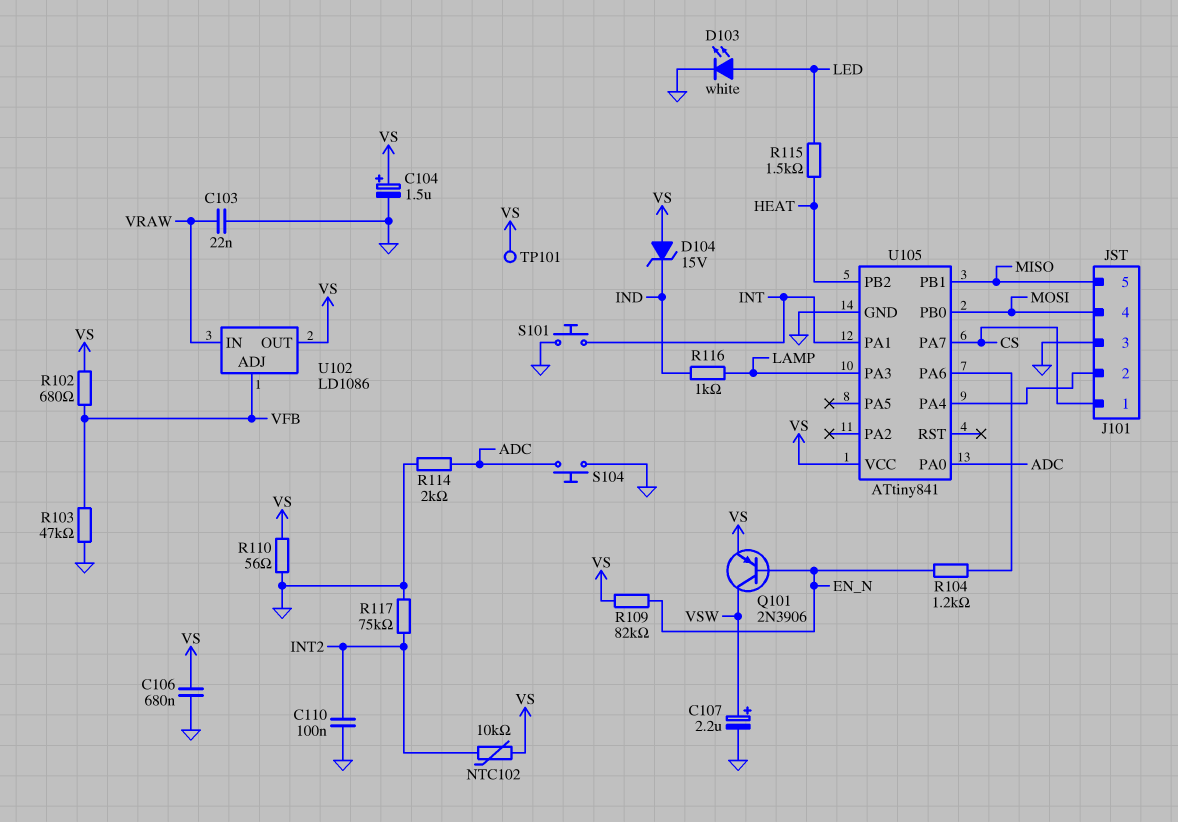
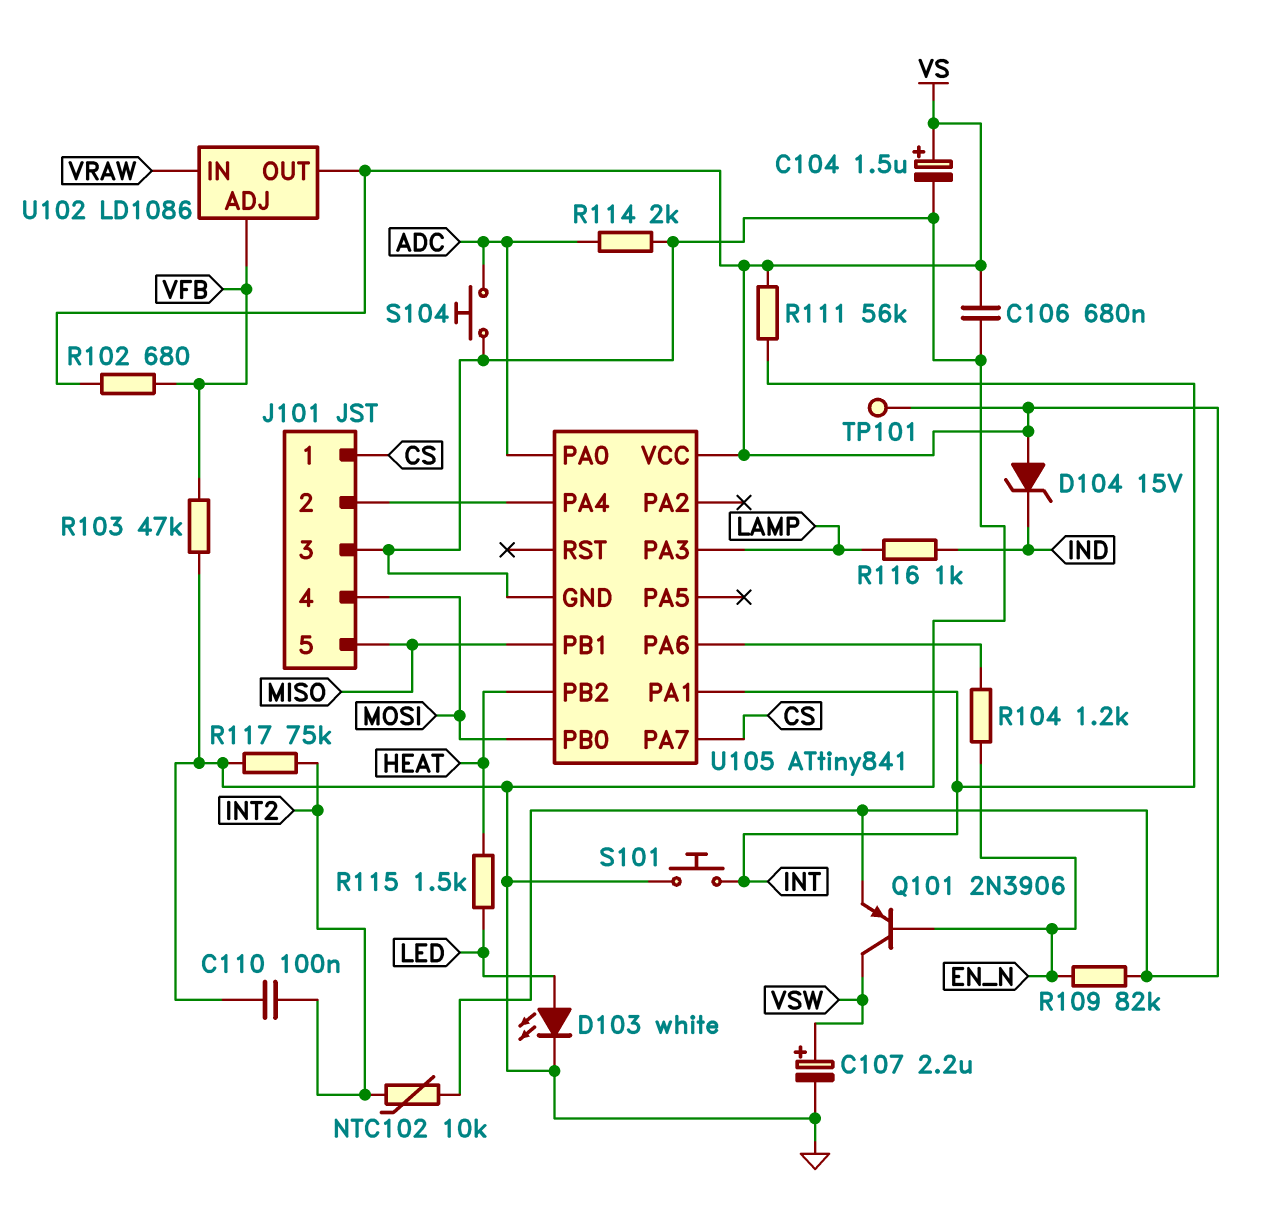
C103: 22nF (GND, VRAW) -> none
R110: 56 (GND, VS) -> none
R111: none -> 56k (INT, VS)

